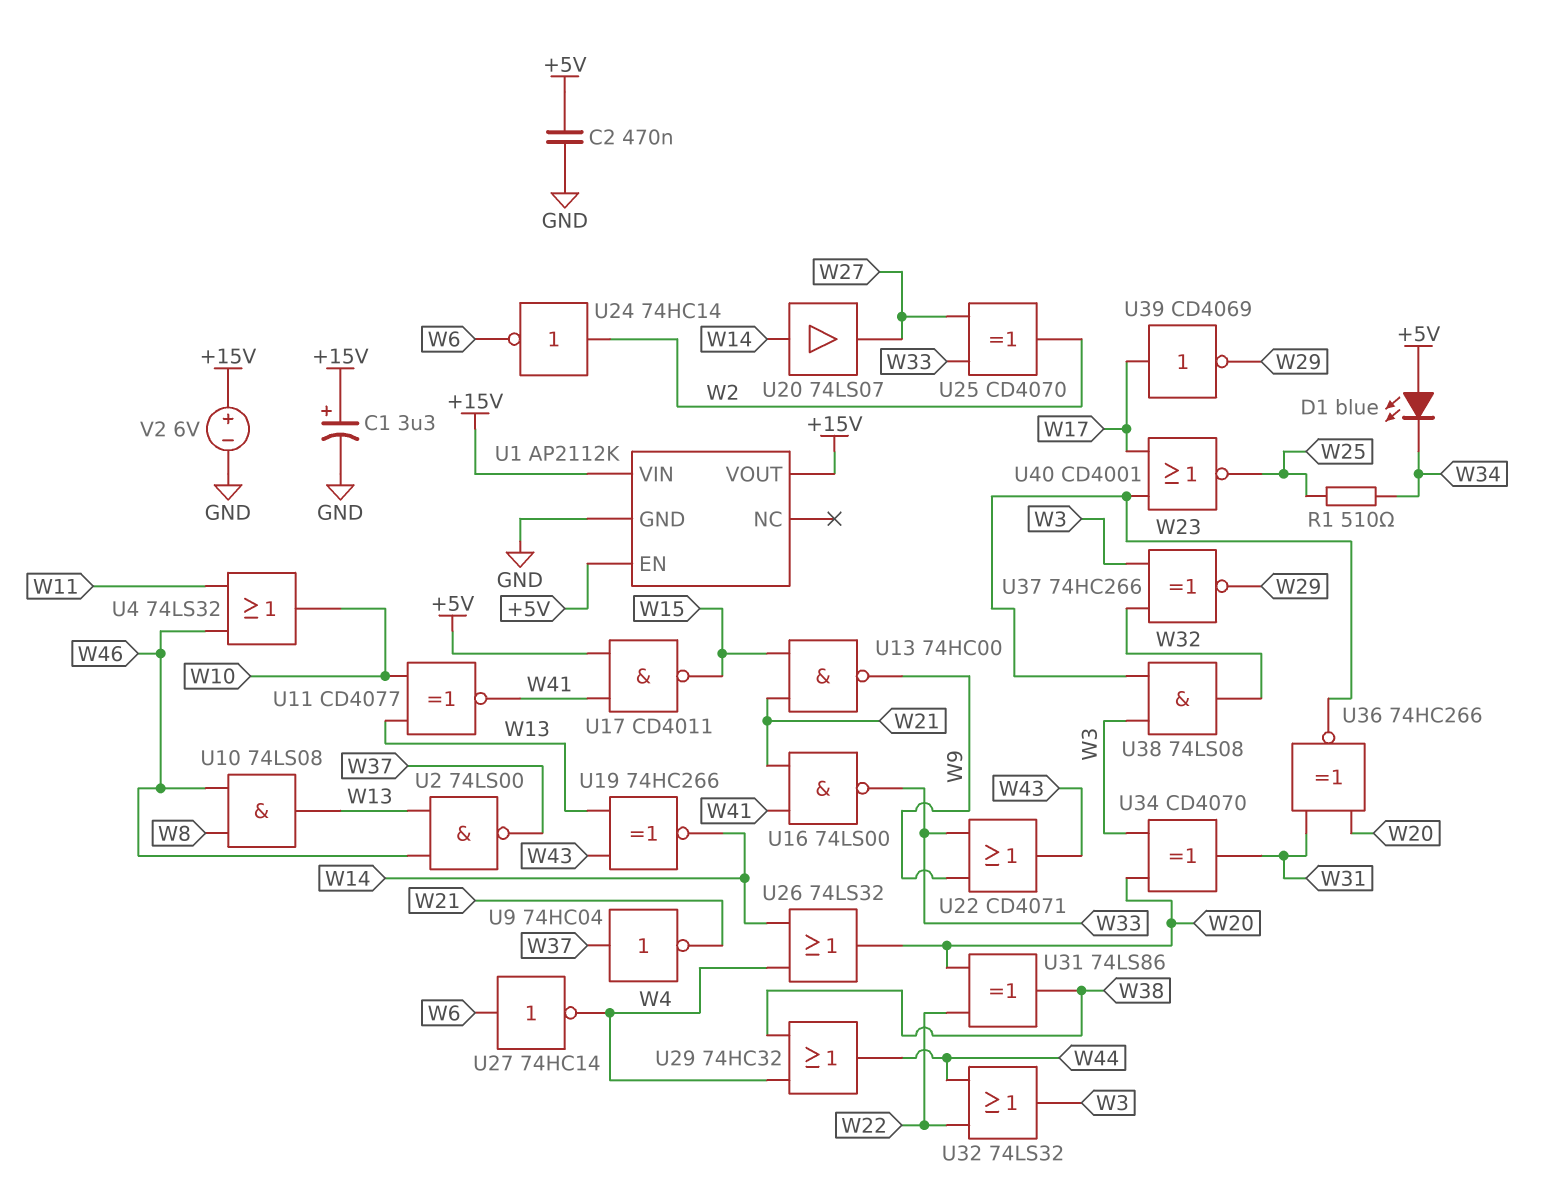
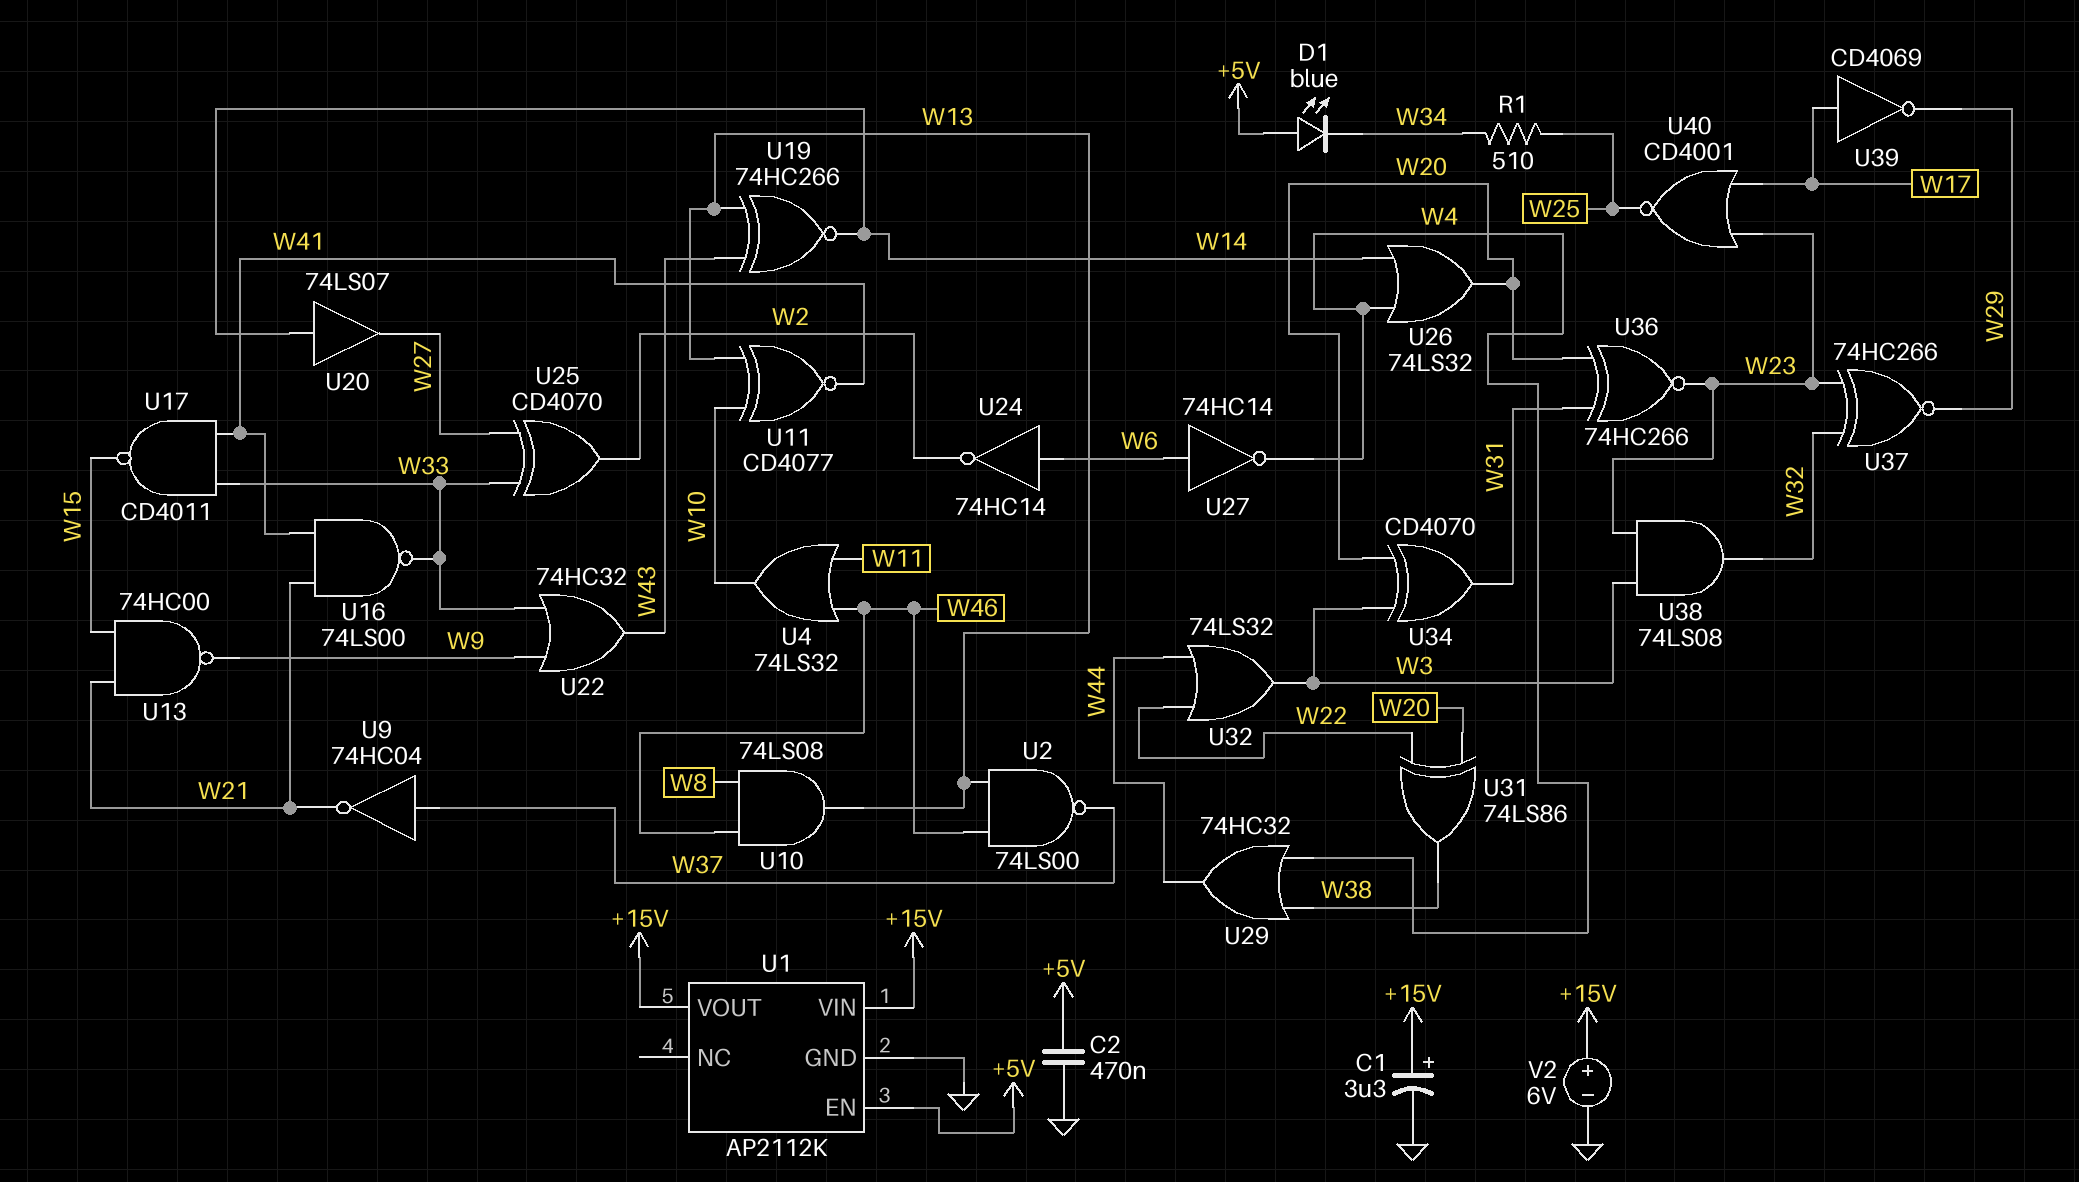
U17: NAND CD4011 (in +5V, in W41, out W15) -> NAND CD4011 (in W33, in W41, out W15)
U22: OR CD4071 (in W9, in W33, out W43) -> OR 74HC32 (in W9, in W33, out W43)
U24: NOT 74HC14 (in W2, out W6) -> NOT 74HC14 (in W6, out W2)
U37: XNOR 74HC266 (in W3, in W32, out W29) -> XNOR 74HC266 (in W23, in W32, out W29)

